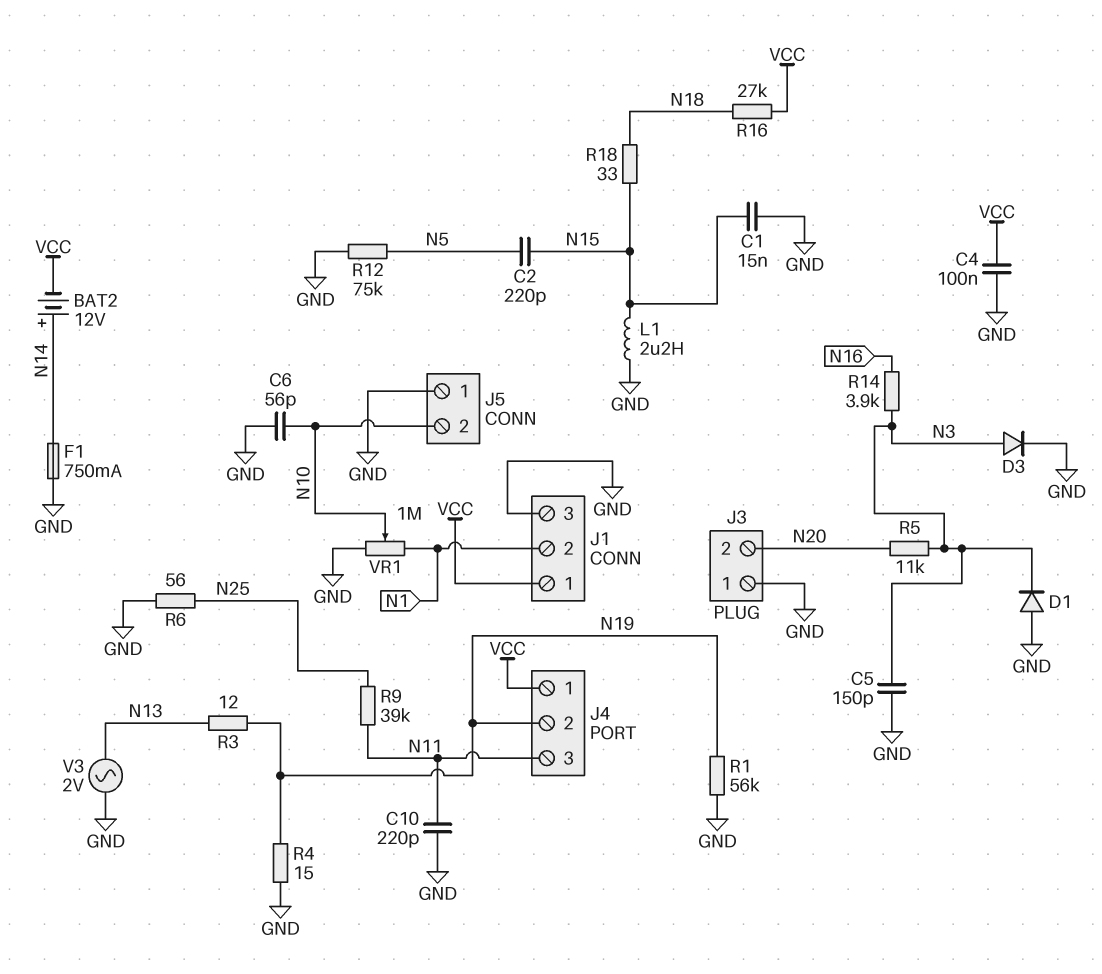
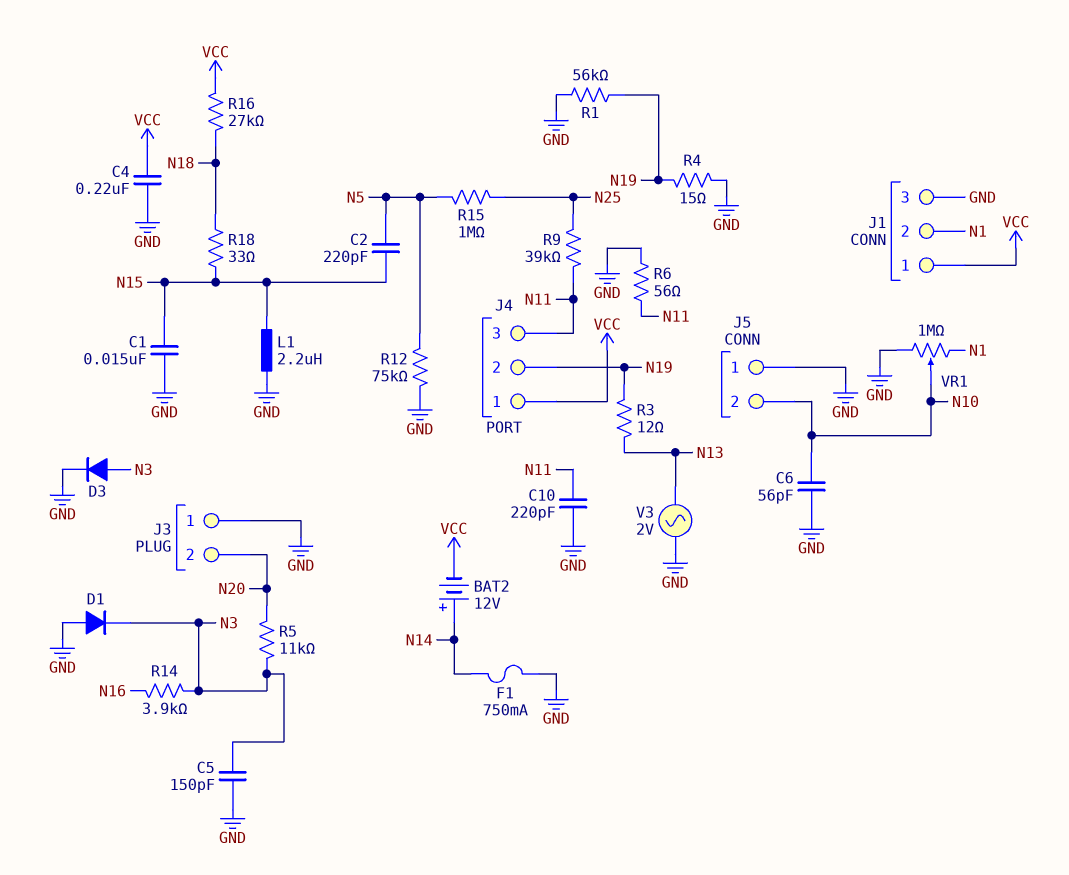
C4: 100nF (GND, VCC) -> 220nF (GND, VCC)
R6: 56 (GND, N25) -> 56 (GND, N11)
R15: none -> 1M (N5, N25)

